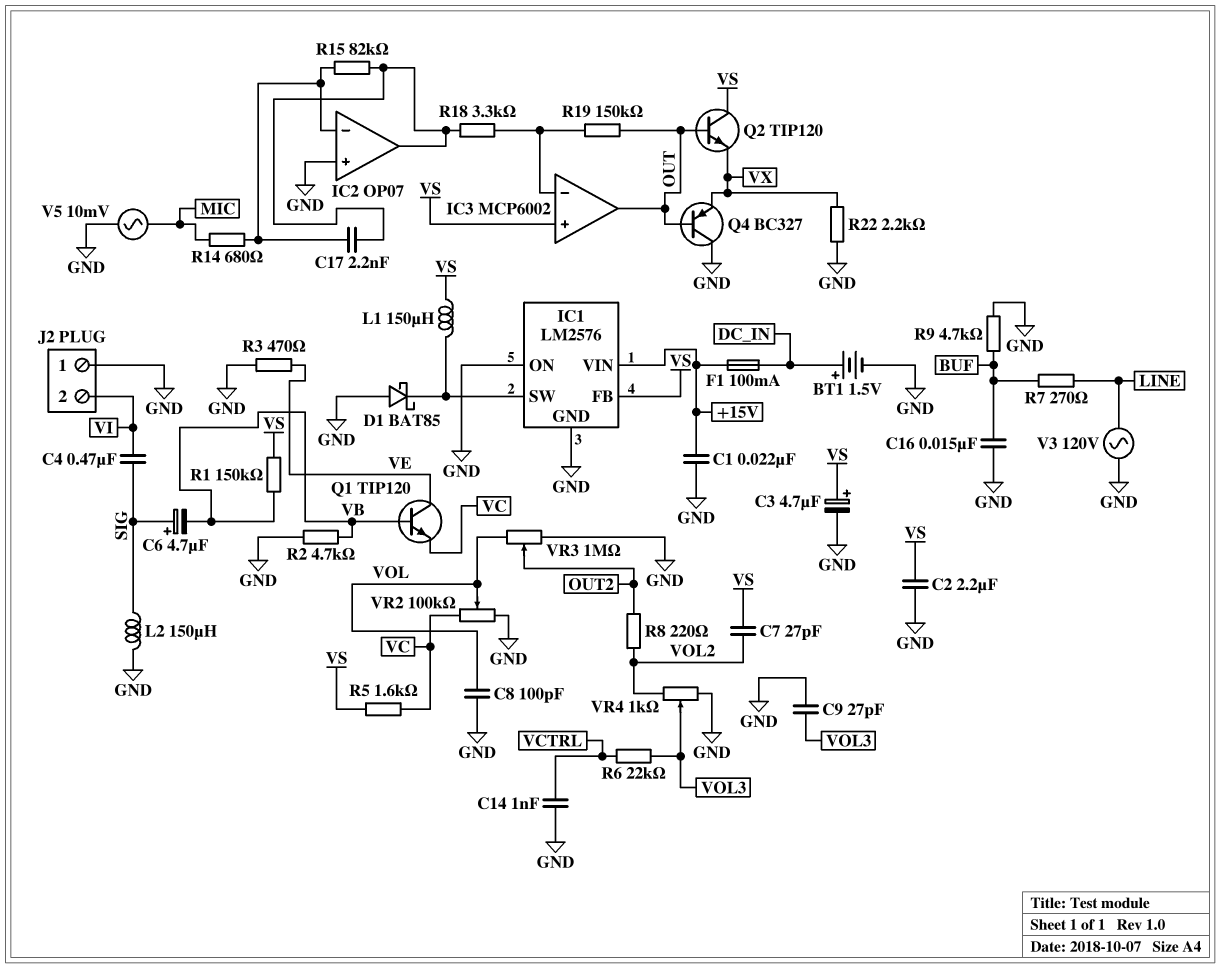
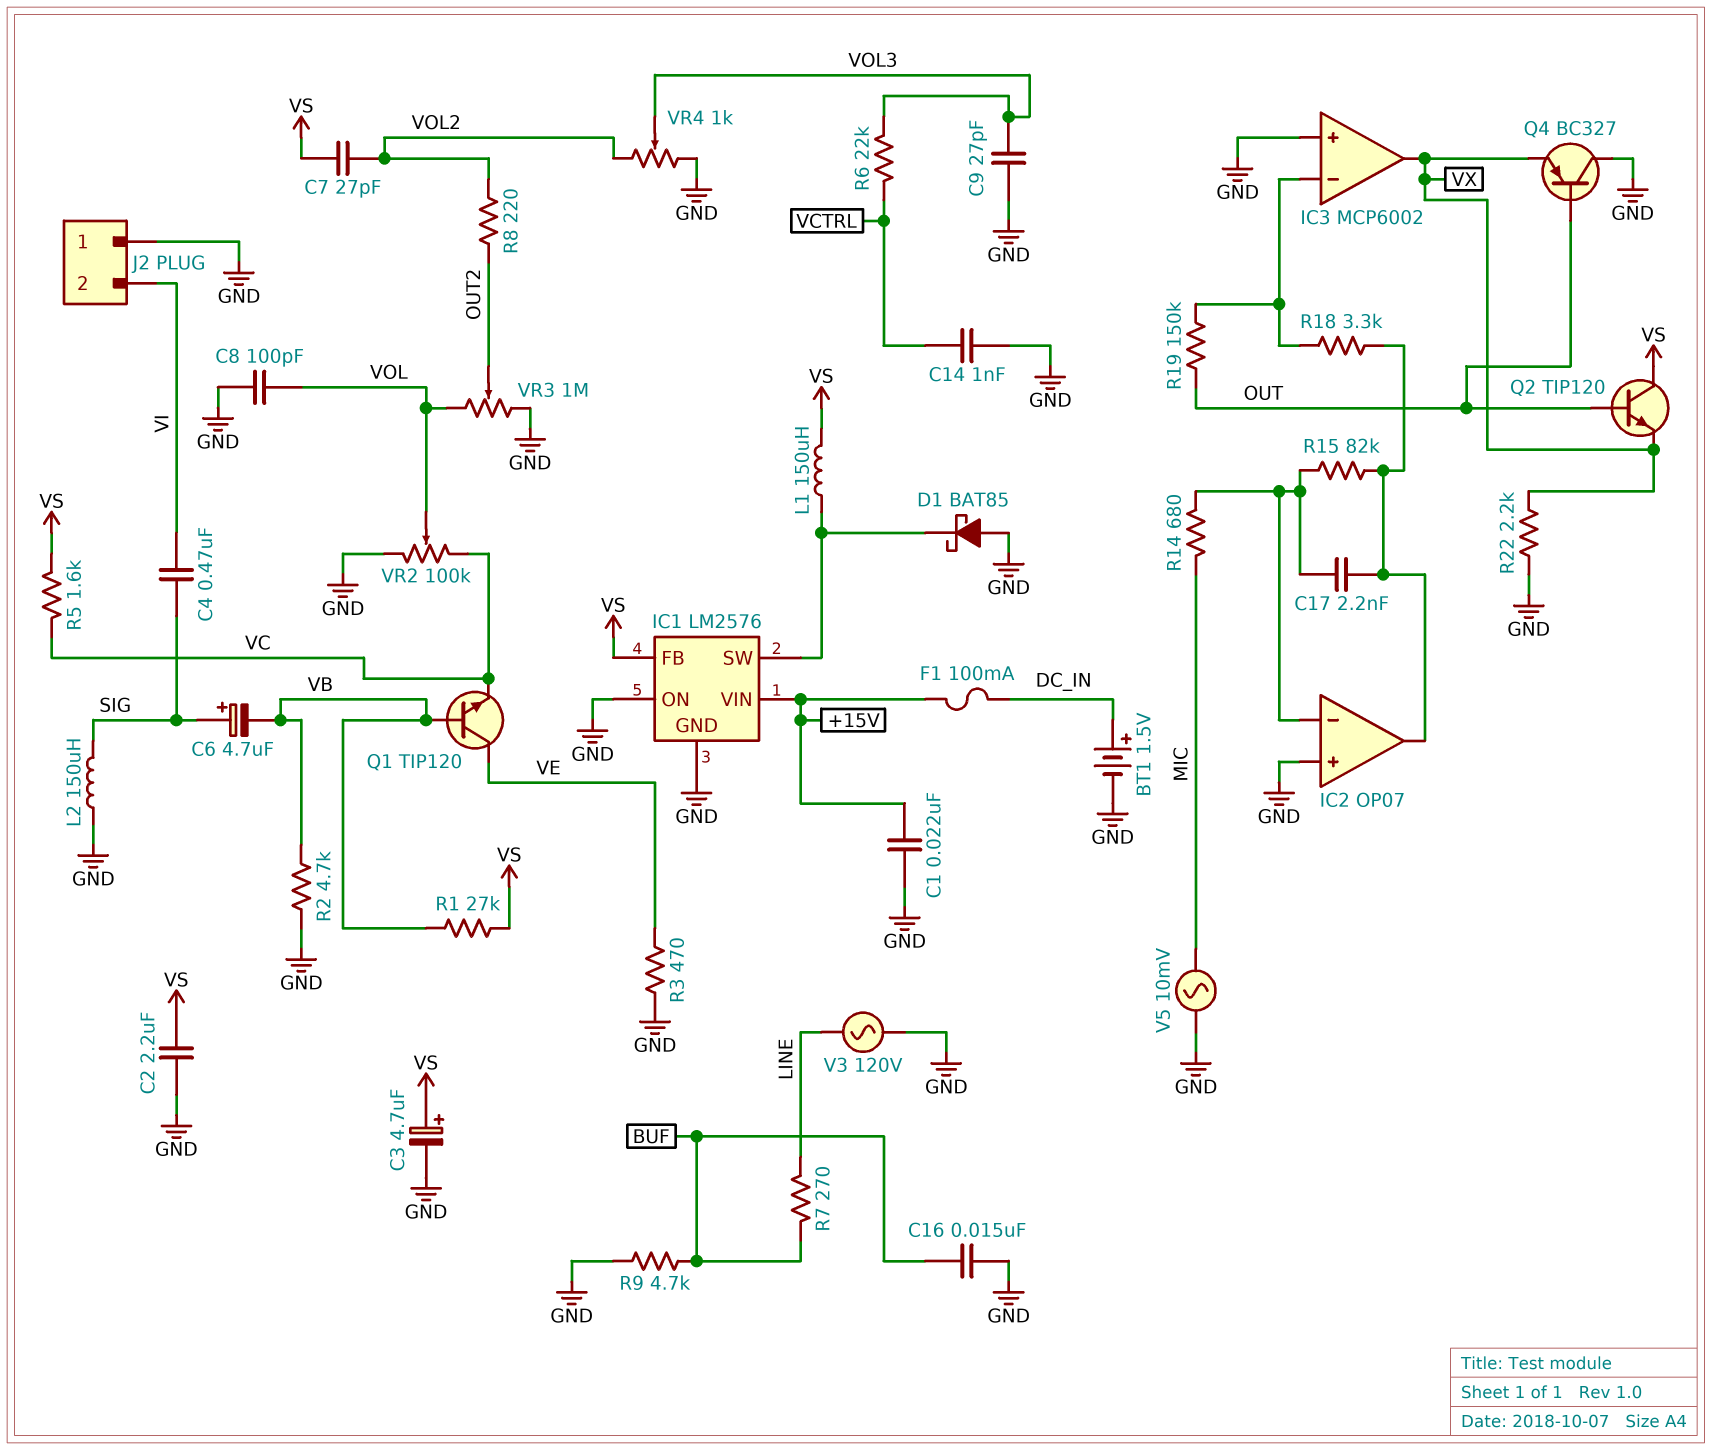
IC3 pin in+: VS -> GND
IC3 pin out: OUT -> VX
R1: 150k (VB, VS) -> 27k (VB, VS)

